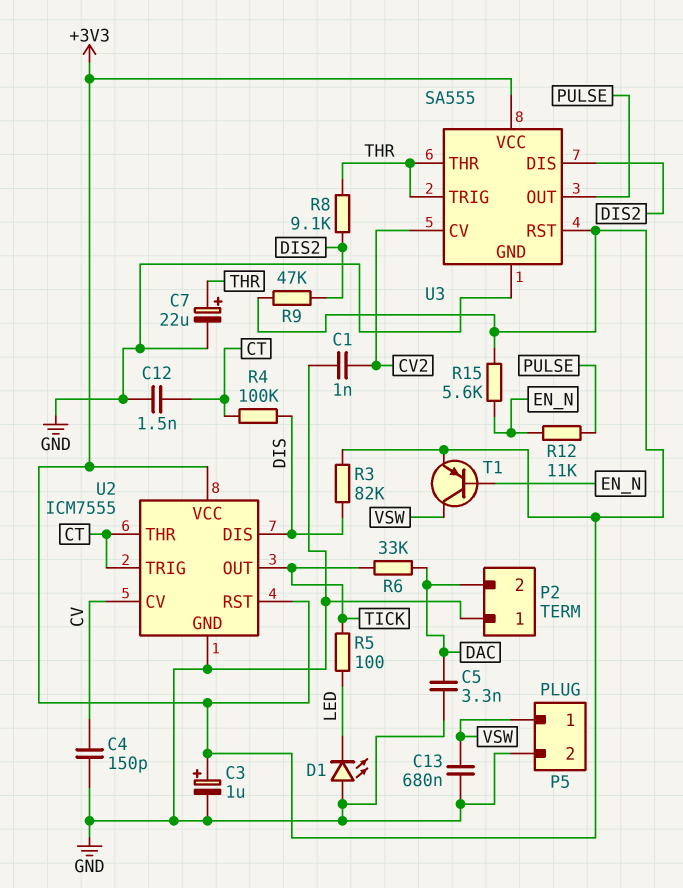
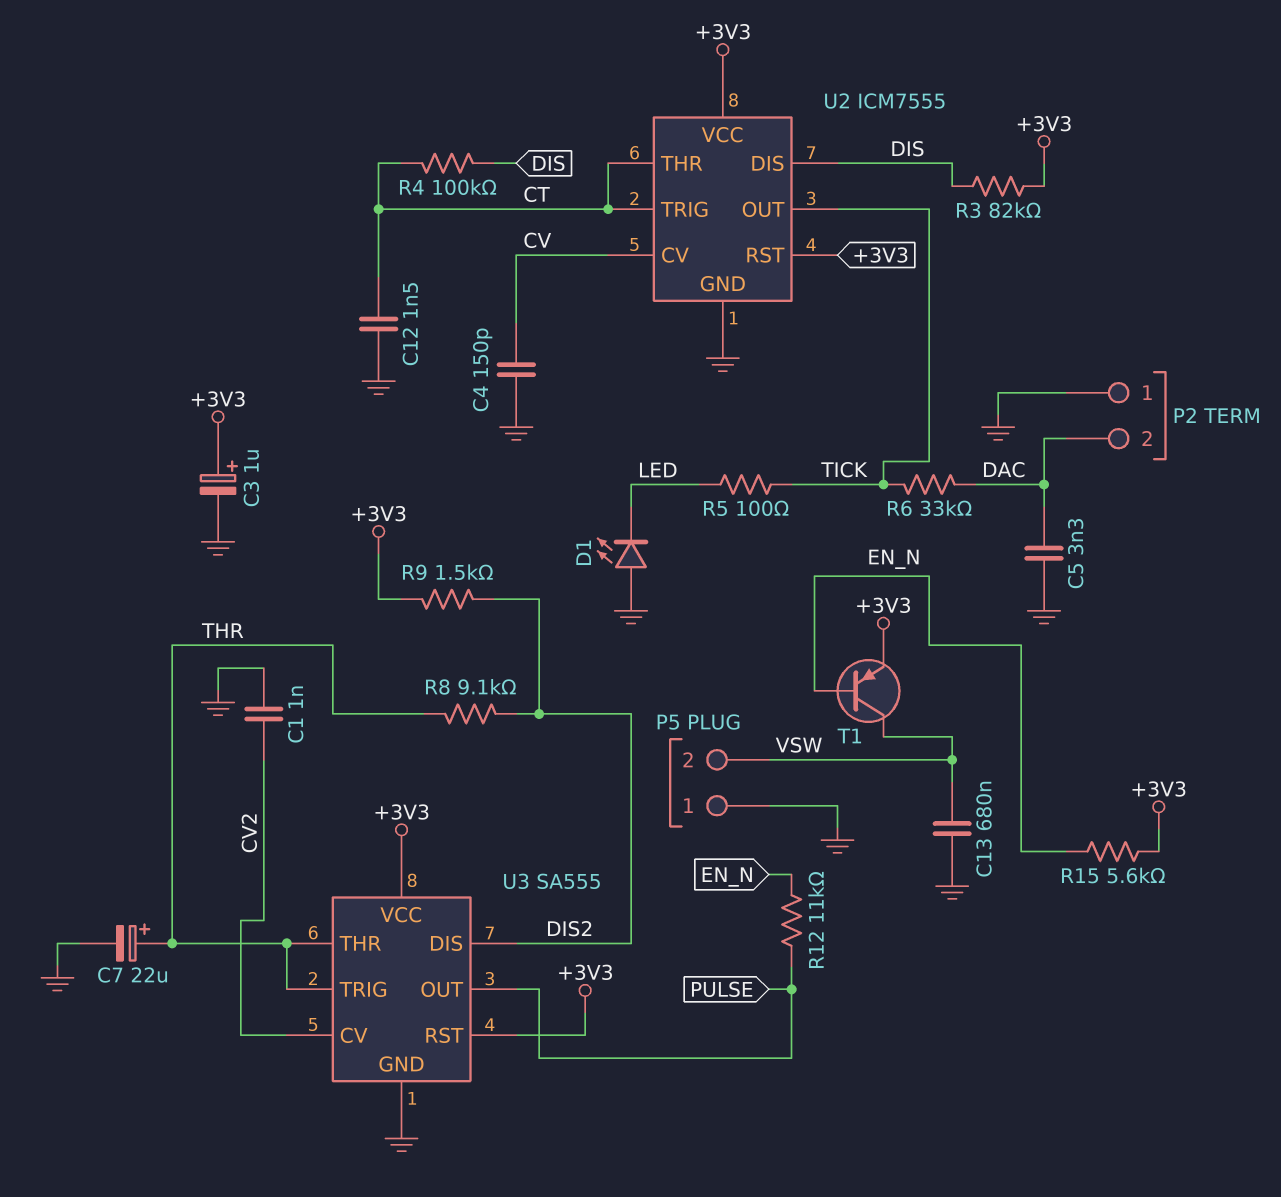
P5 pin 1: VSW -> GND
P5 pin 2: GND -> VSW
R9: 47k (+3V3, DIS2) -> 1.5k (+3V3, DIS2)

